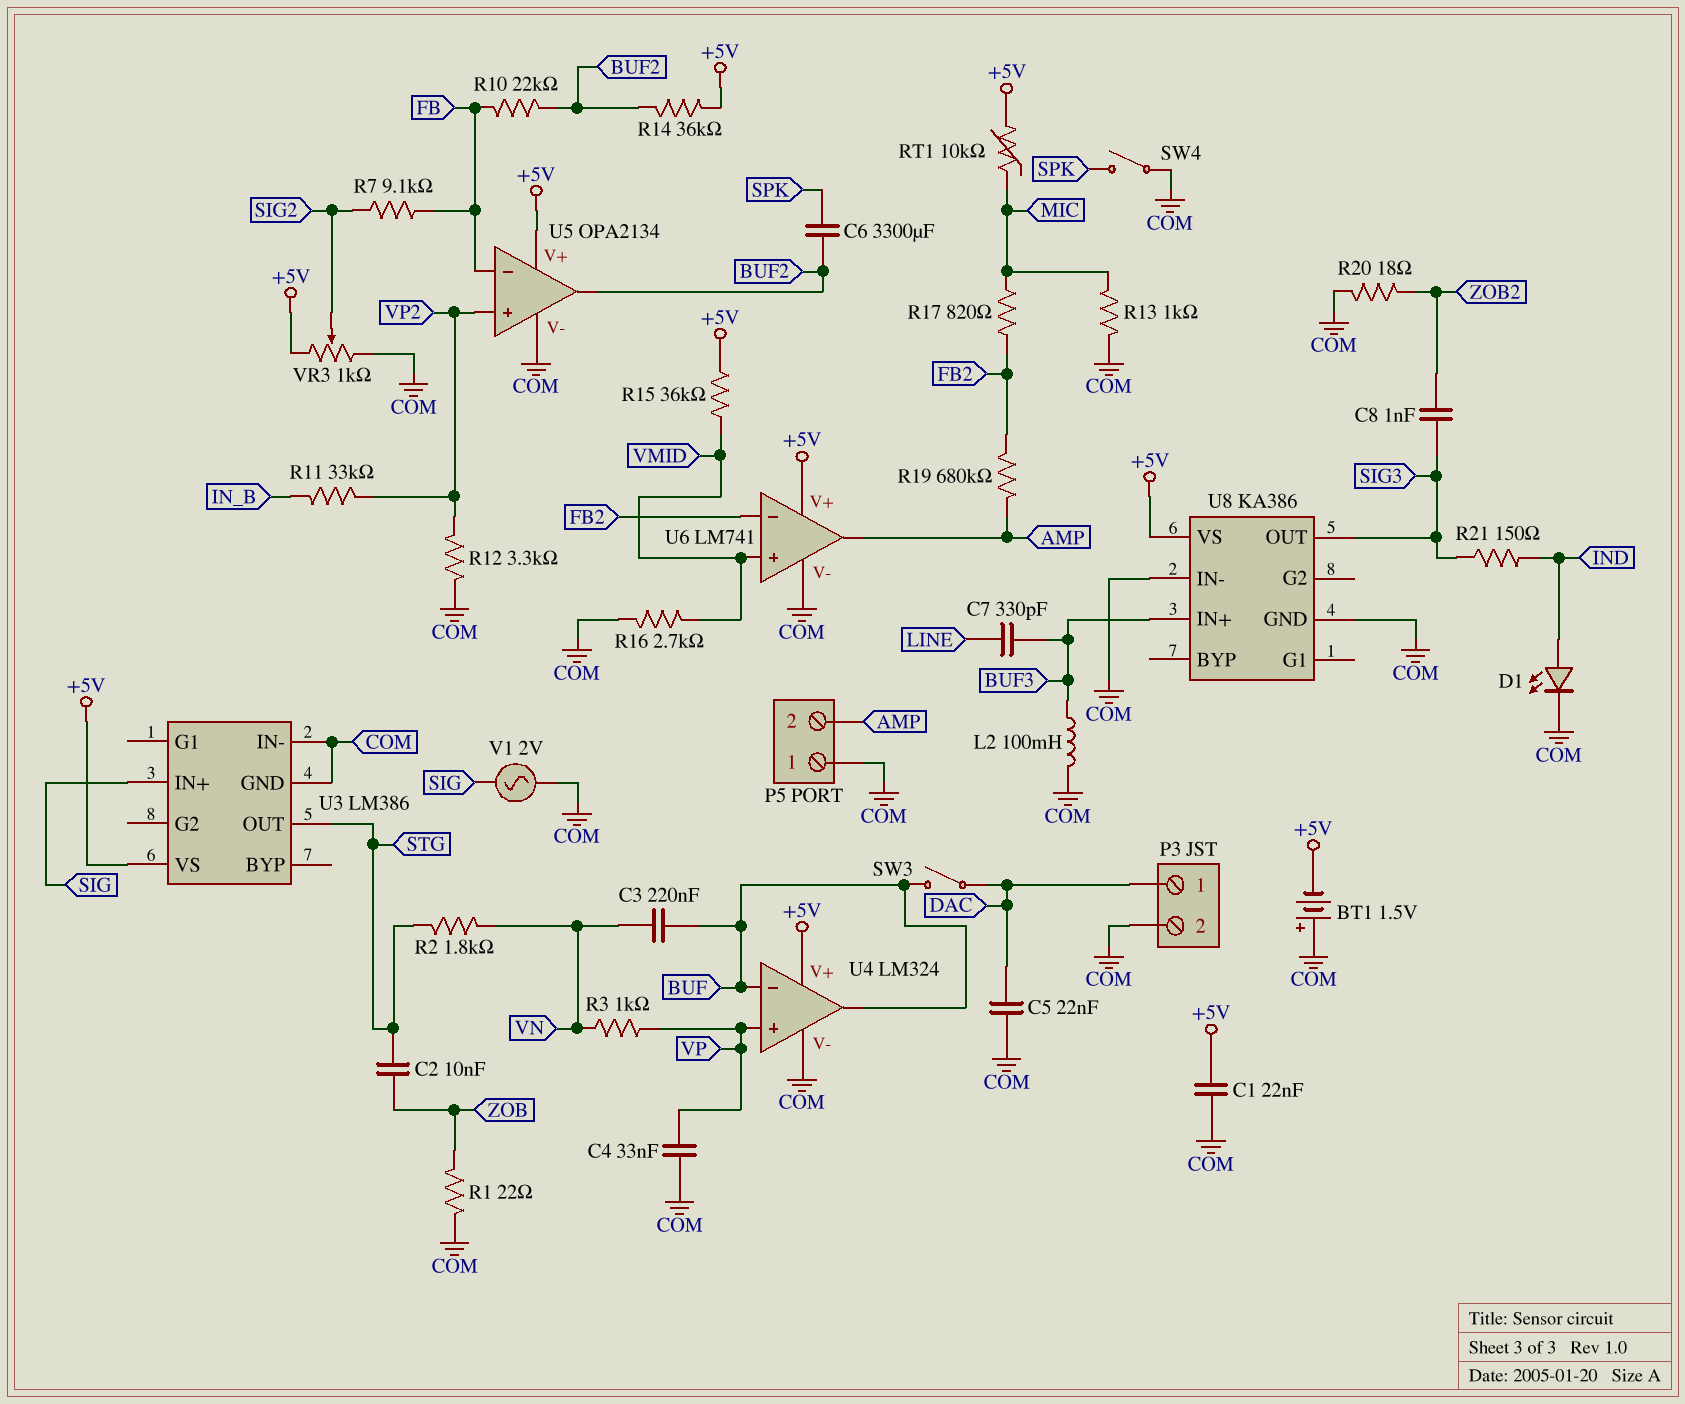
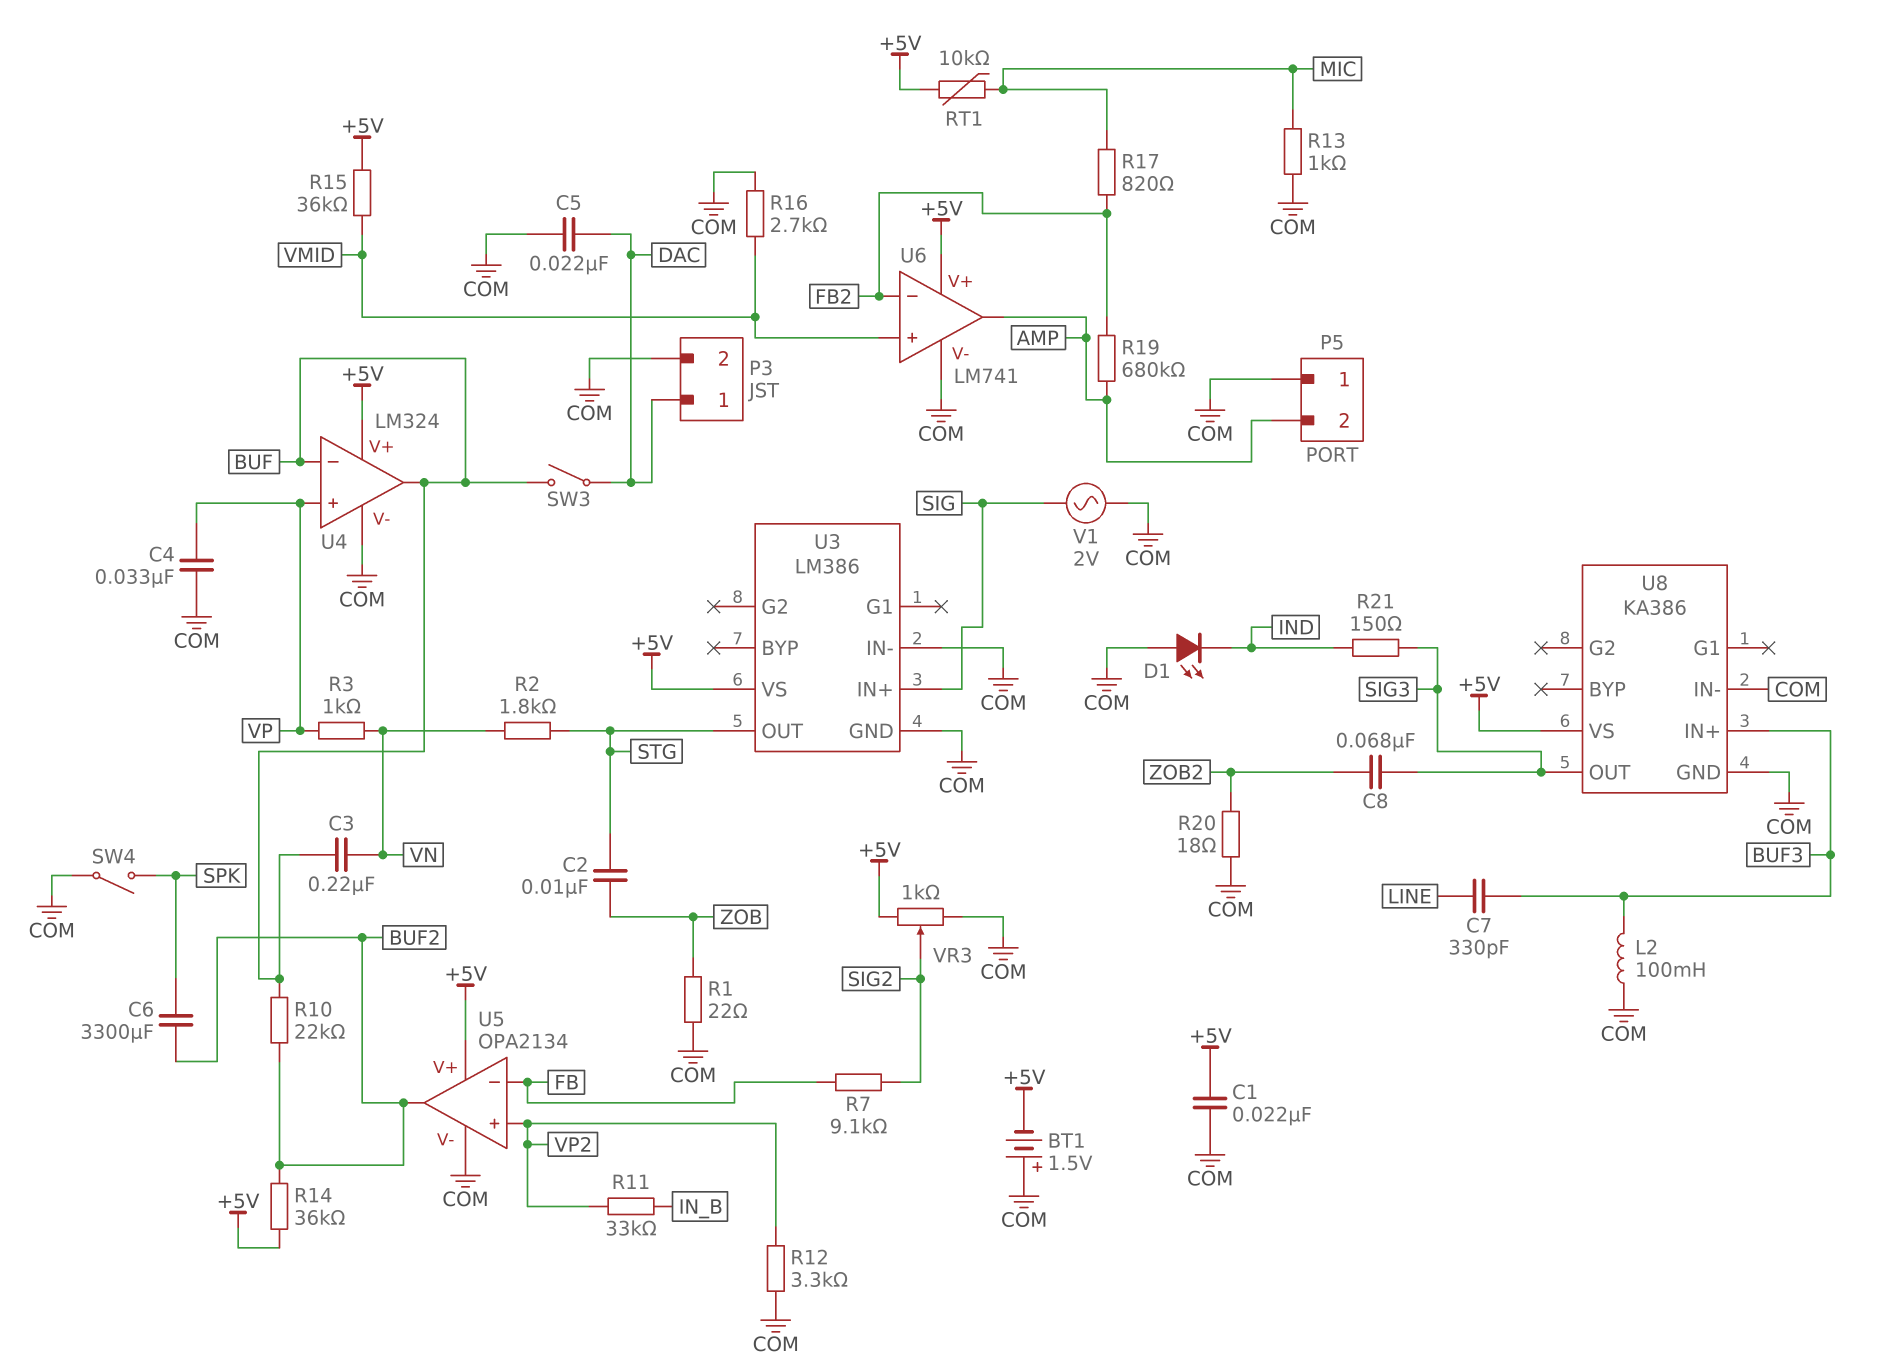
C8: 1nF (SIG3, ZOB2) -> 68nF (SIG3, ZOB2)
D1: LED (A IND, K COM) -> LED (A COM, K IND)
R10: 22k (BUF2, FB) -> 22k (BUF, BUF2)

